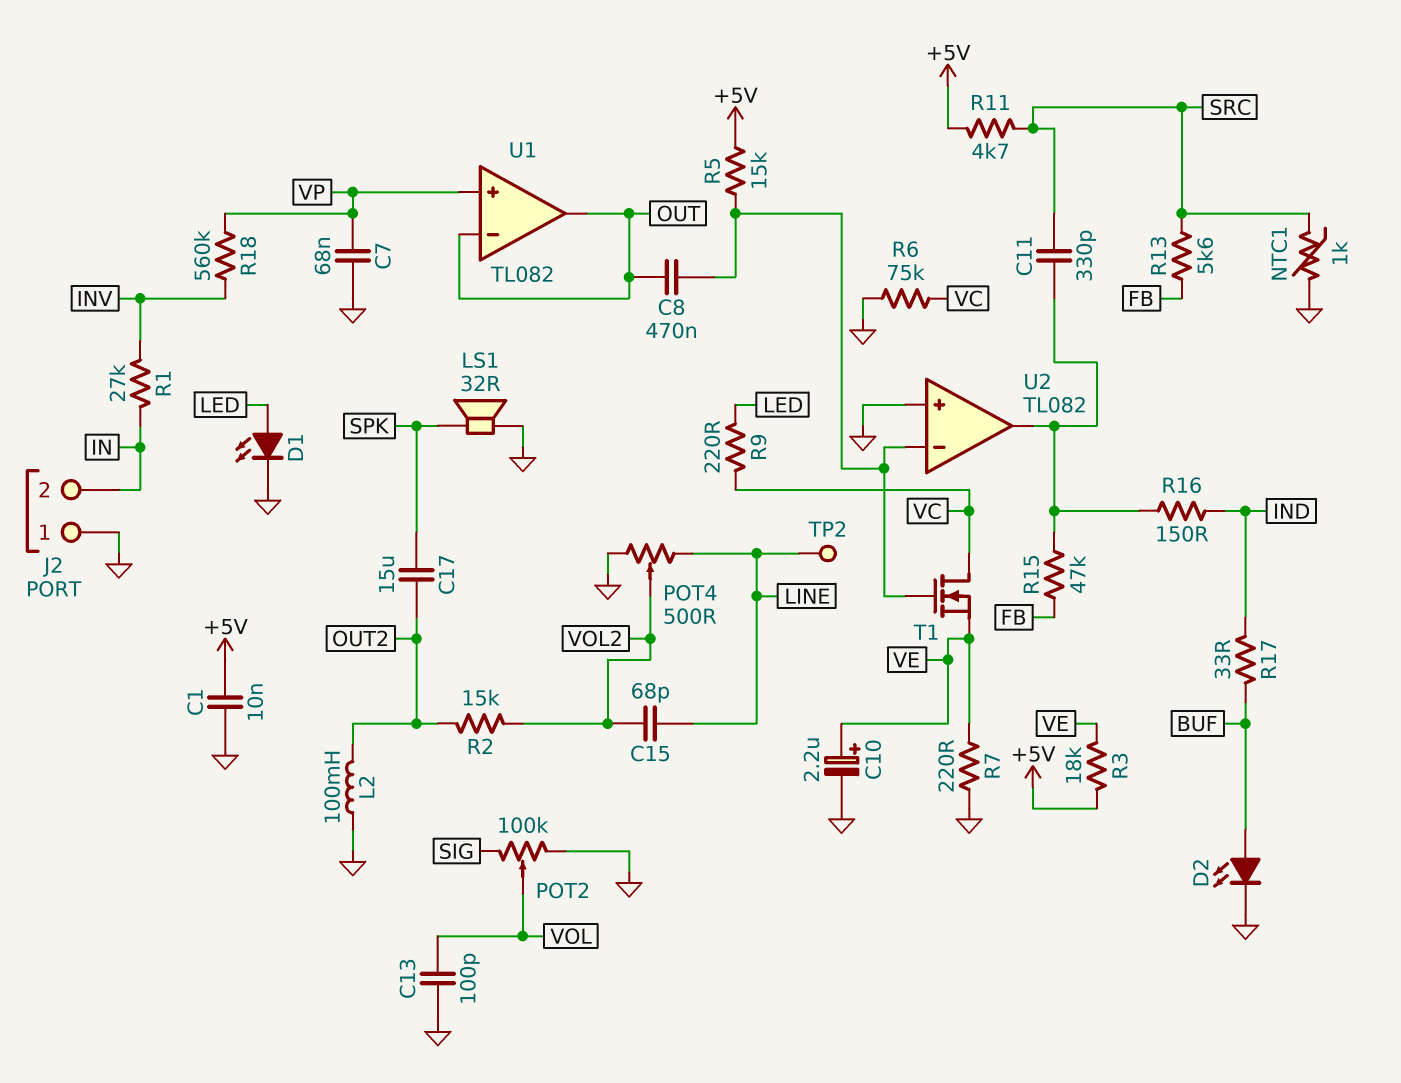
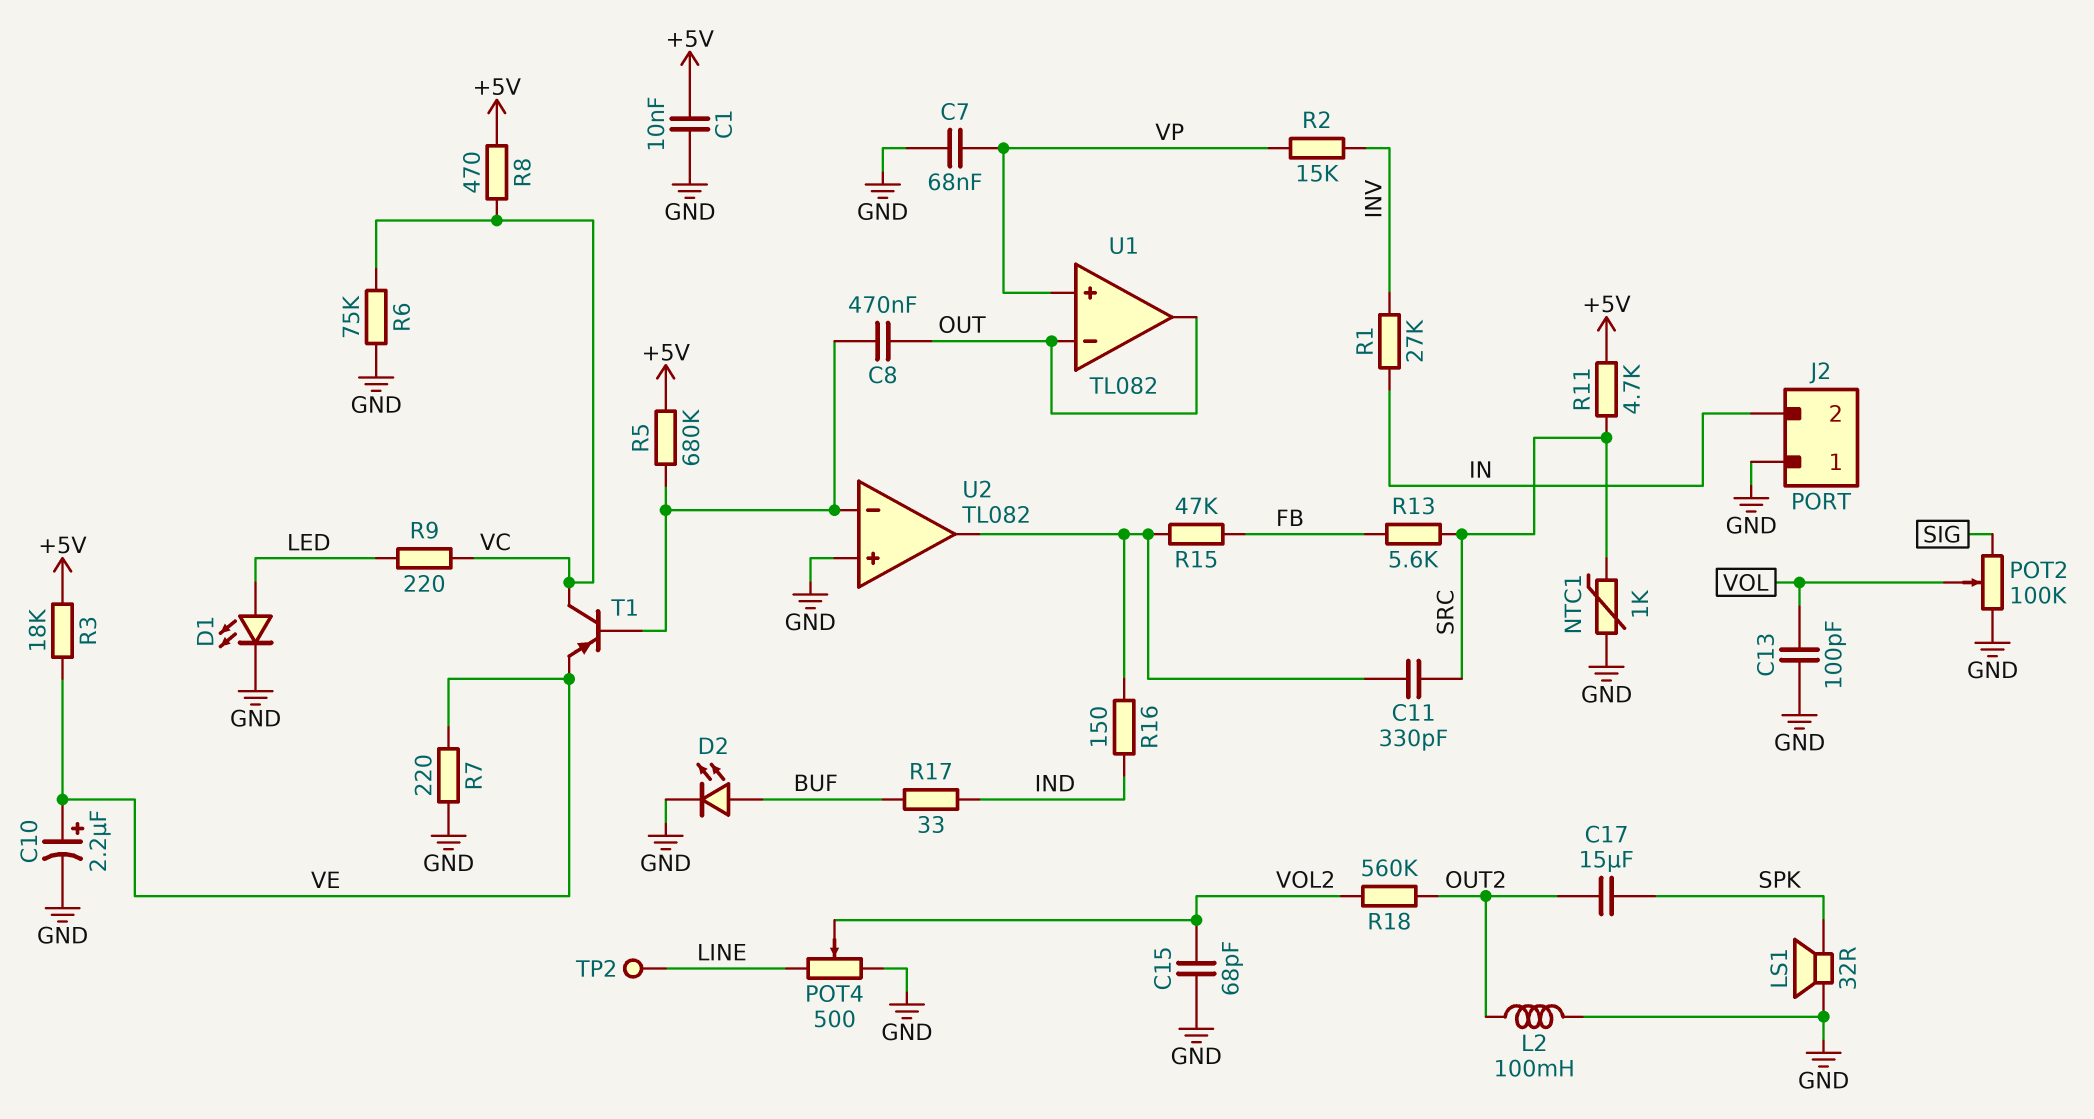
C15: 68pF (LINE, VOL2) -> 68pF (GND, VOL2)
R2: 15k (OUT2, VOL2) -> 15k (INV, VP)
R5: 15k (+5V, U2/in-) -> 680k (+5V, U2/in-)
R8: none -> 470 (+5V, VC)
R18: 560k (INV, VP) -> 560k (OUT2, VOL2)
T1: NMOS (G U2/in-, D VC, S VE) -> PNP (B U2/in-, C VC, E VE)

